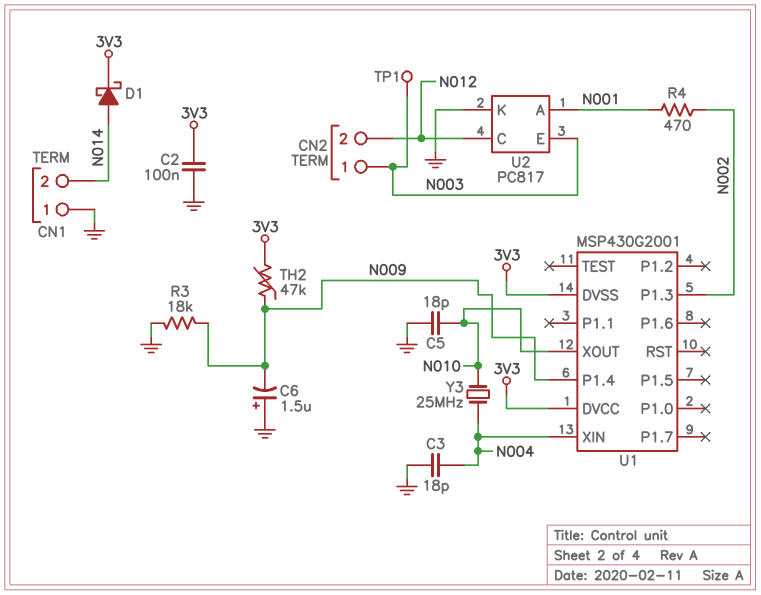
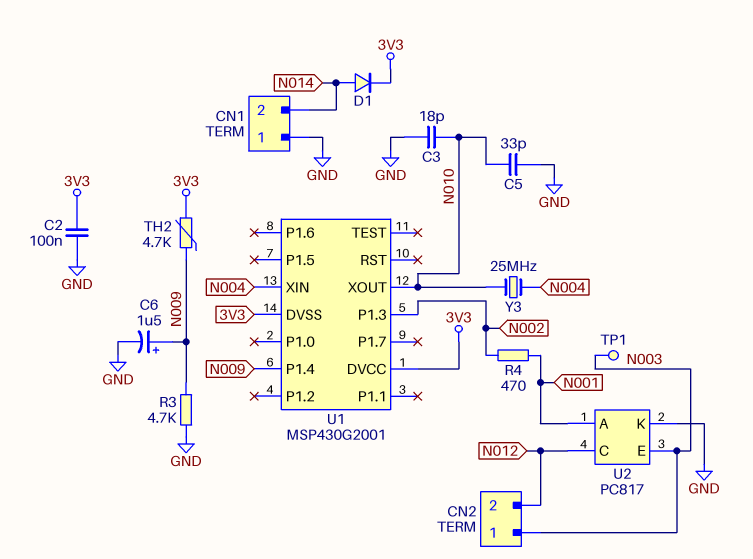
C3: 18pF (GND, N004) -> 18pF (GND, N010)
C5: 18pF (GND, N010) -> 33pF (GND, N010)
C6: 1.5uF (plus GND, minus N009) -> 1.5uF (plus N009, minus GND)
D1: schottky (A N014, K 3V3) -> diode (A N014, K 3V3)
R3: 18k (GND, N009) -> 4.7k (GND, N009)
TH2: 47k (3V3, N009) -> 4.7k (3V3, N009)

